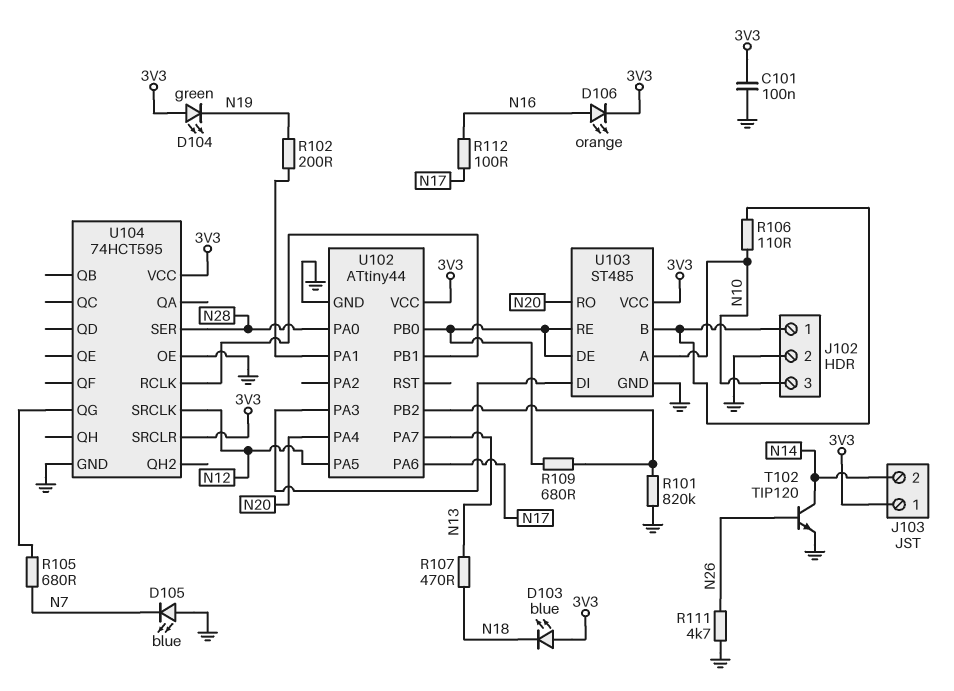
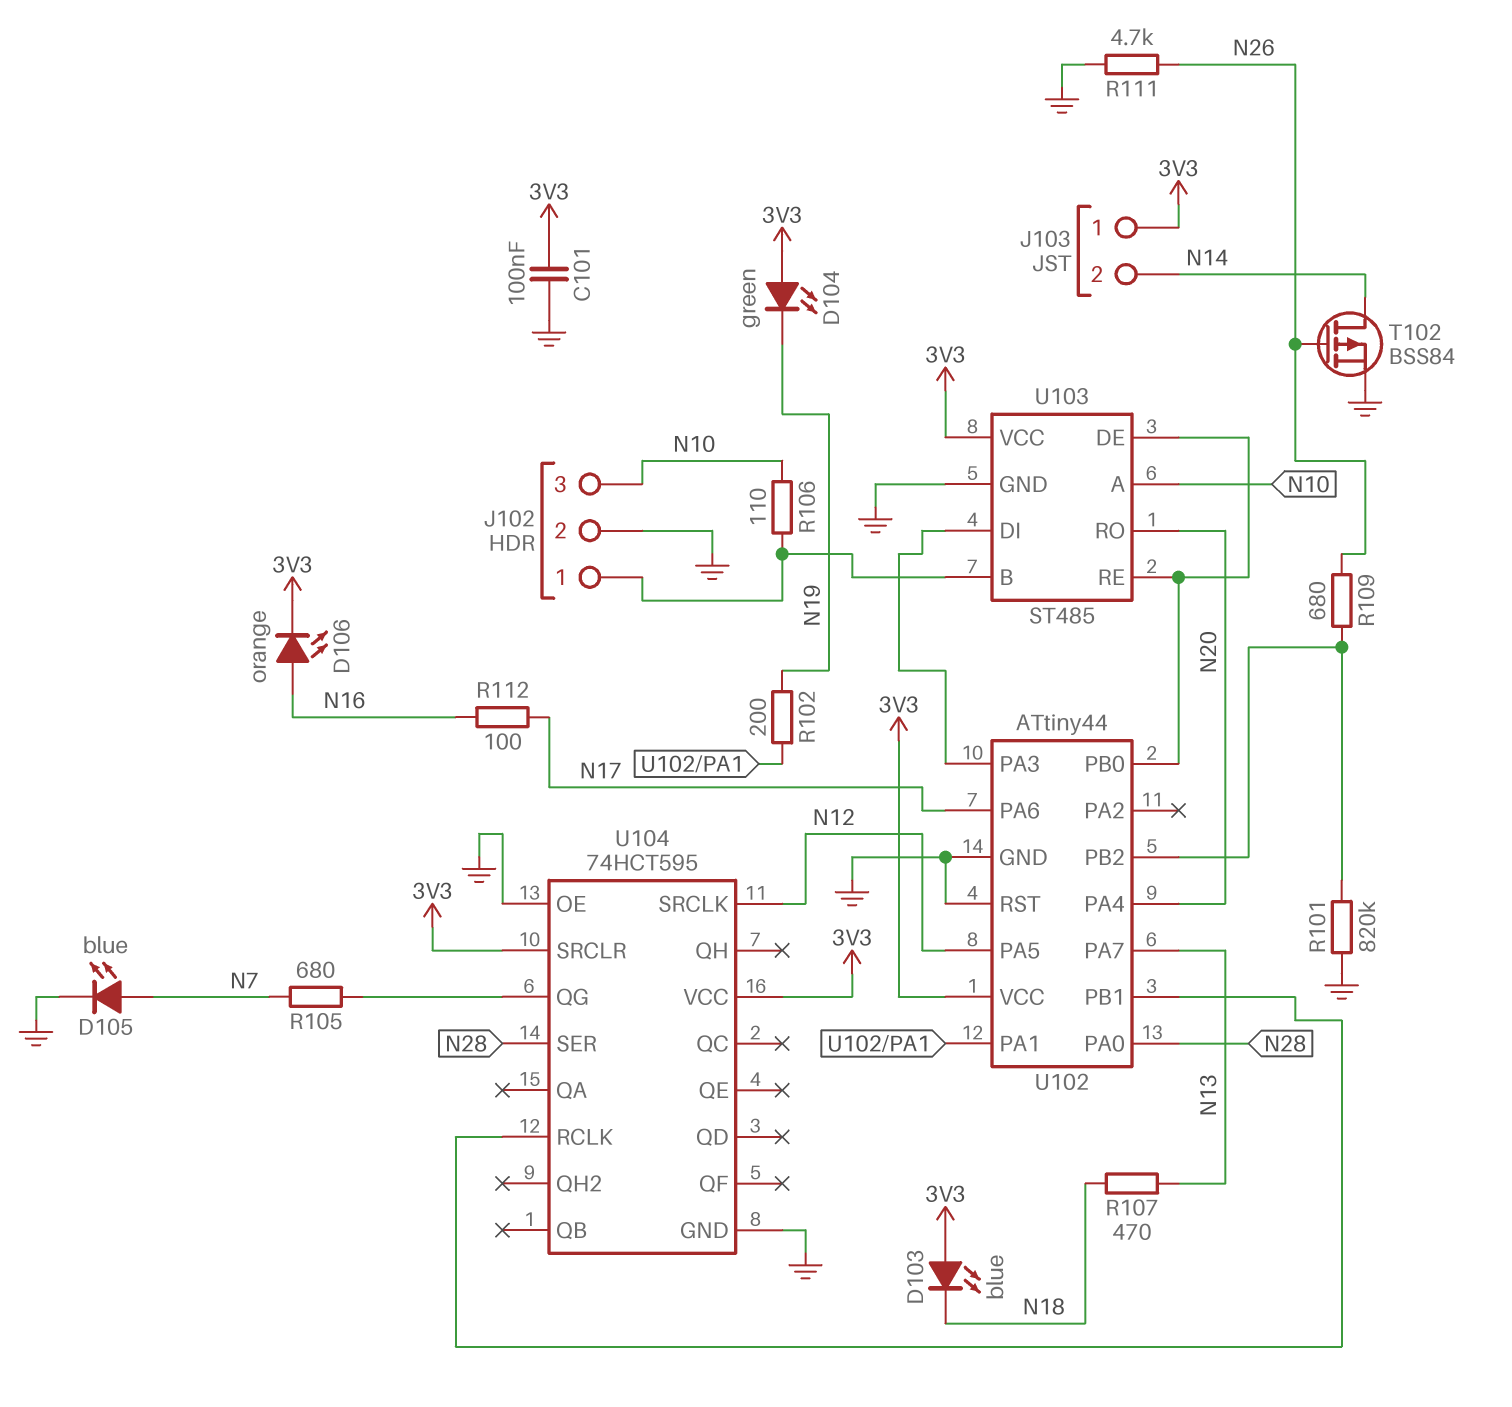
D105: LED blue (A GND, K N7) -> LED blue (A N7, K GND)
R109: 680 (U102/PB0, U102/PB2) -> 680 (N26, U102/PB2)
T102: NPN TIP120 (B N26, C N14, E GND) -> PMOS BSS84 (G N26, D N14, S GND)
U102 pin RST: none -> GND

